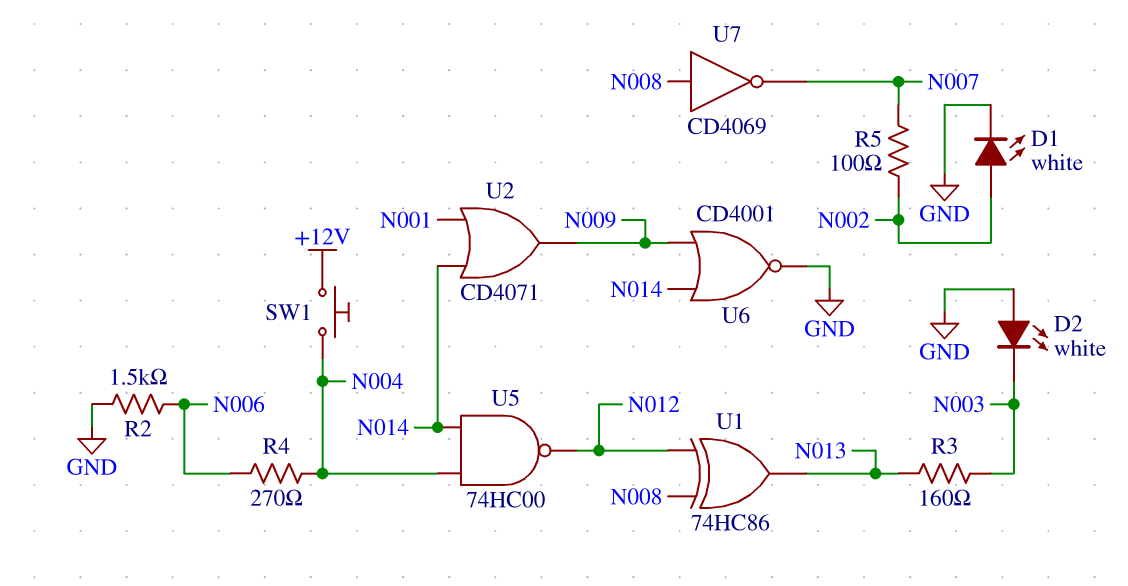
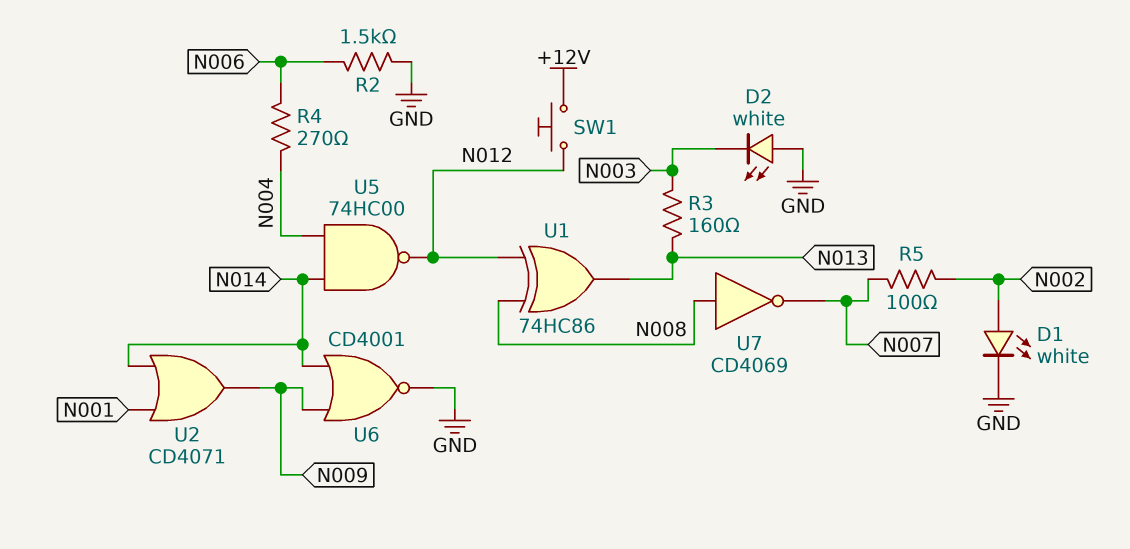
SW1: button (+12V, N004) -> button (+12V, N012)

